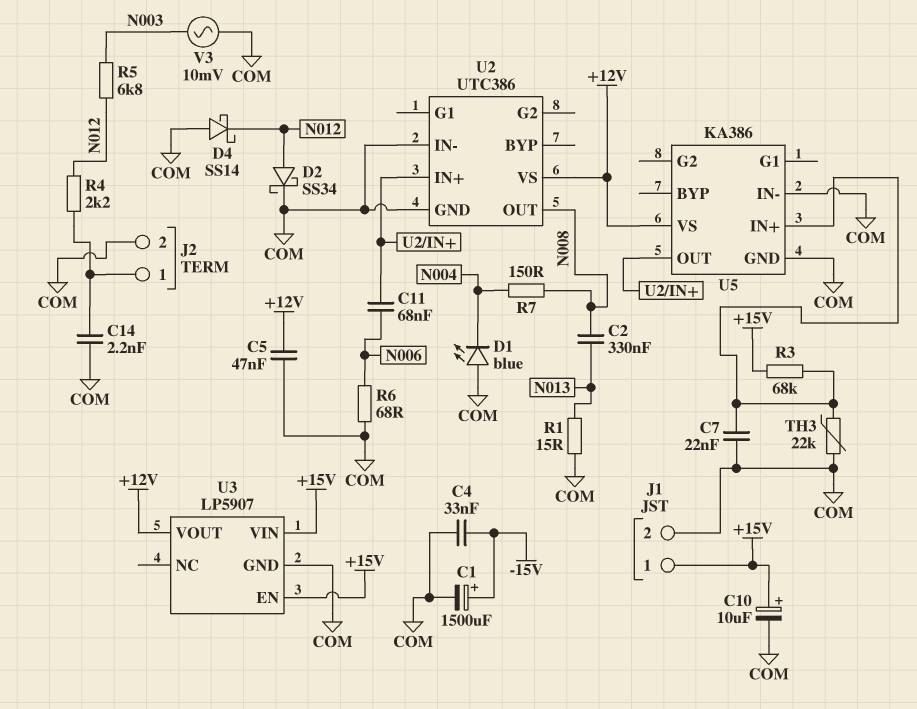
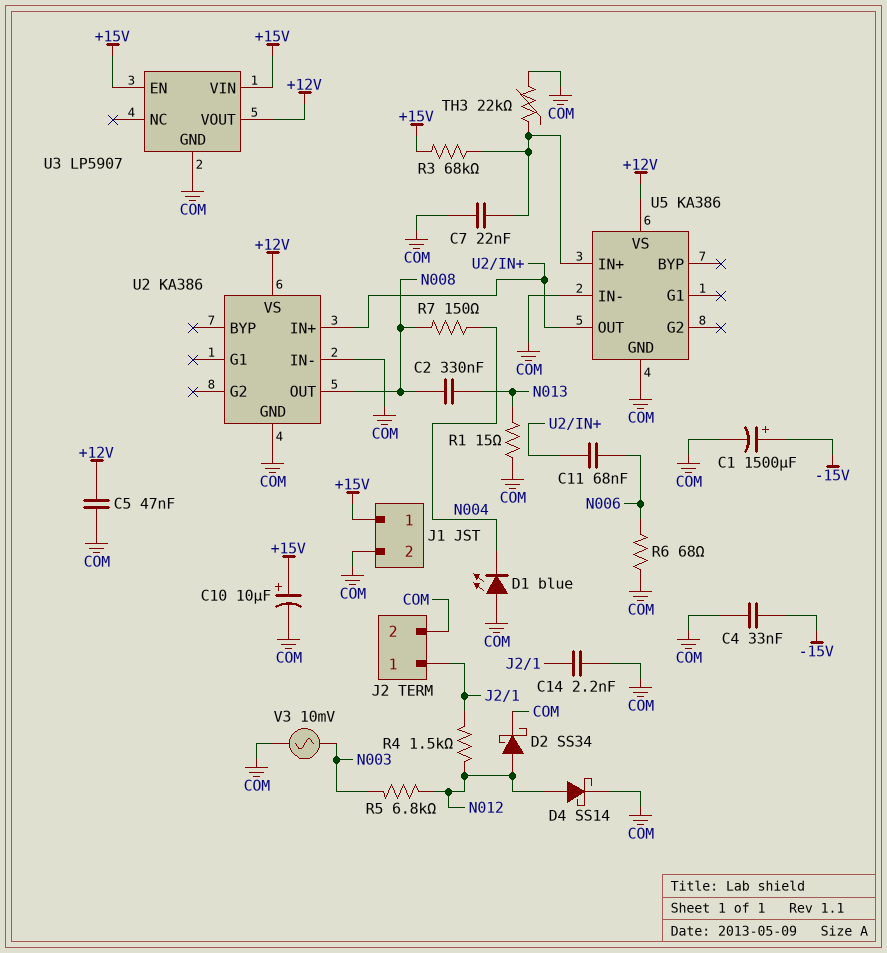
D4: schottky SS14 (A COM, K N012) -> schottky SS14 (A N012, K COM)
R4: 2.2k (J2/1, N012) -> 1.5k (J2/1, N012)
U2: UTC386 -> KA386

